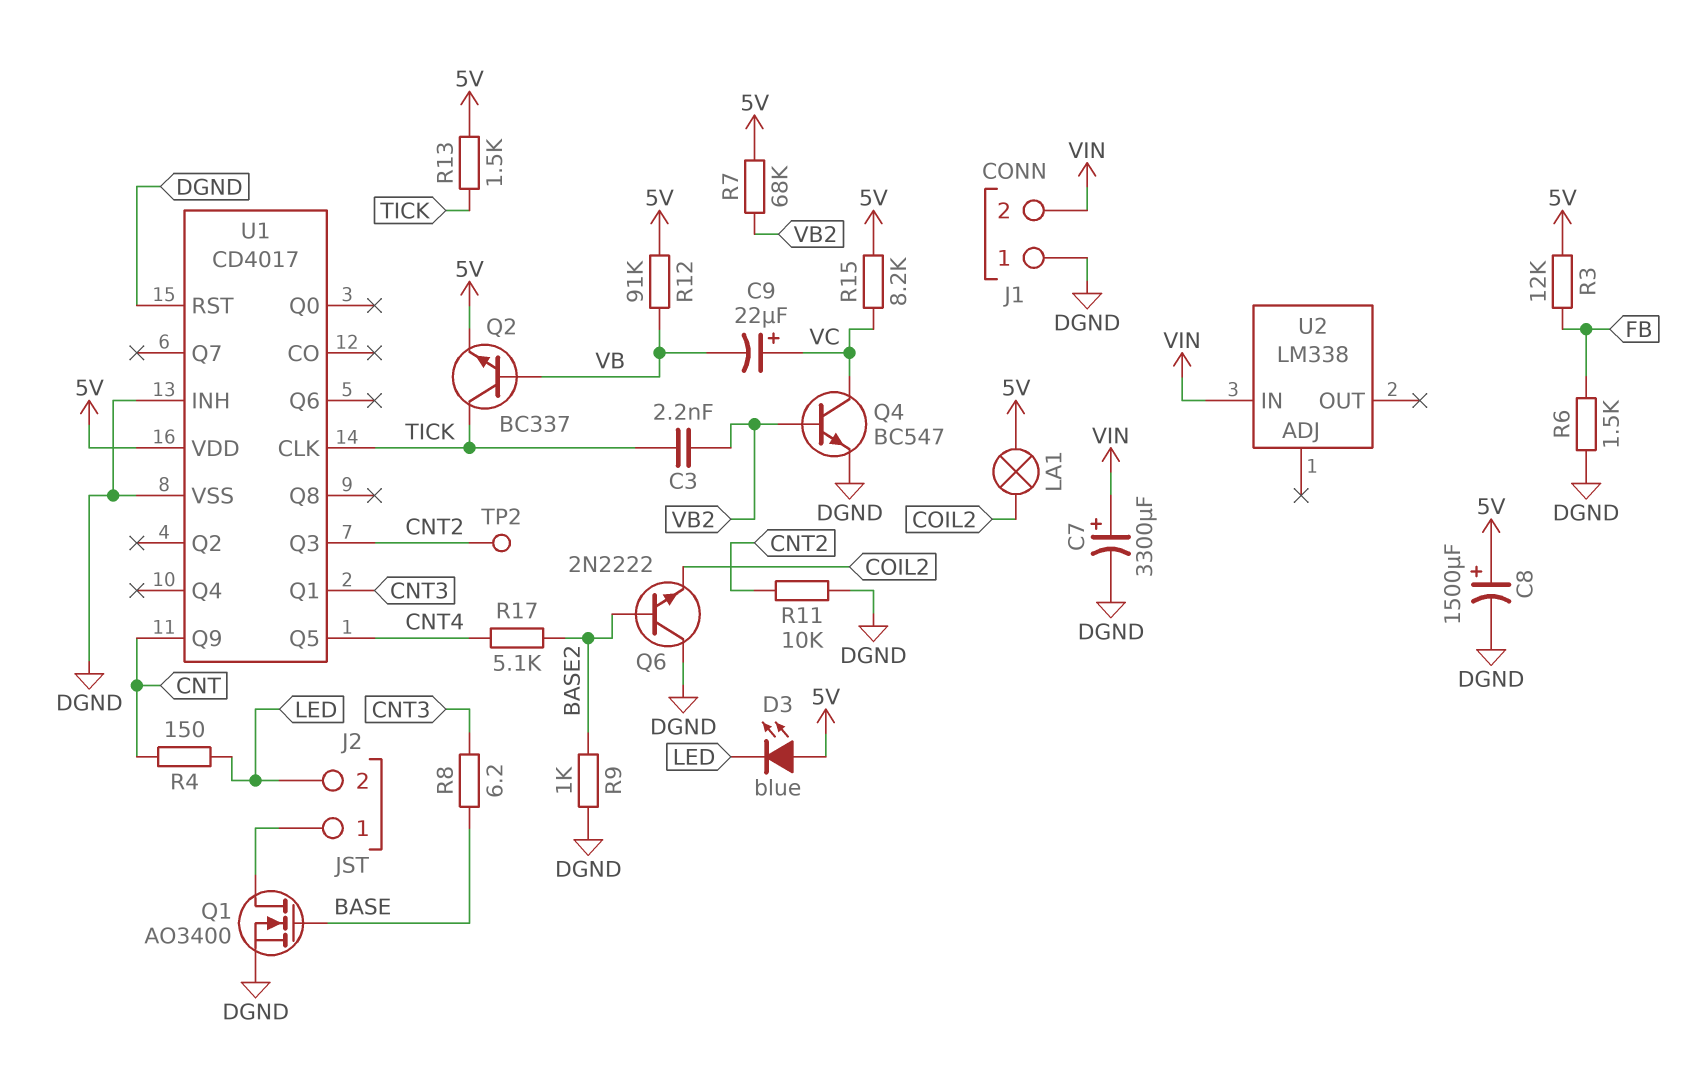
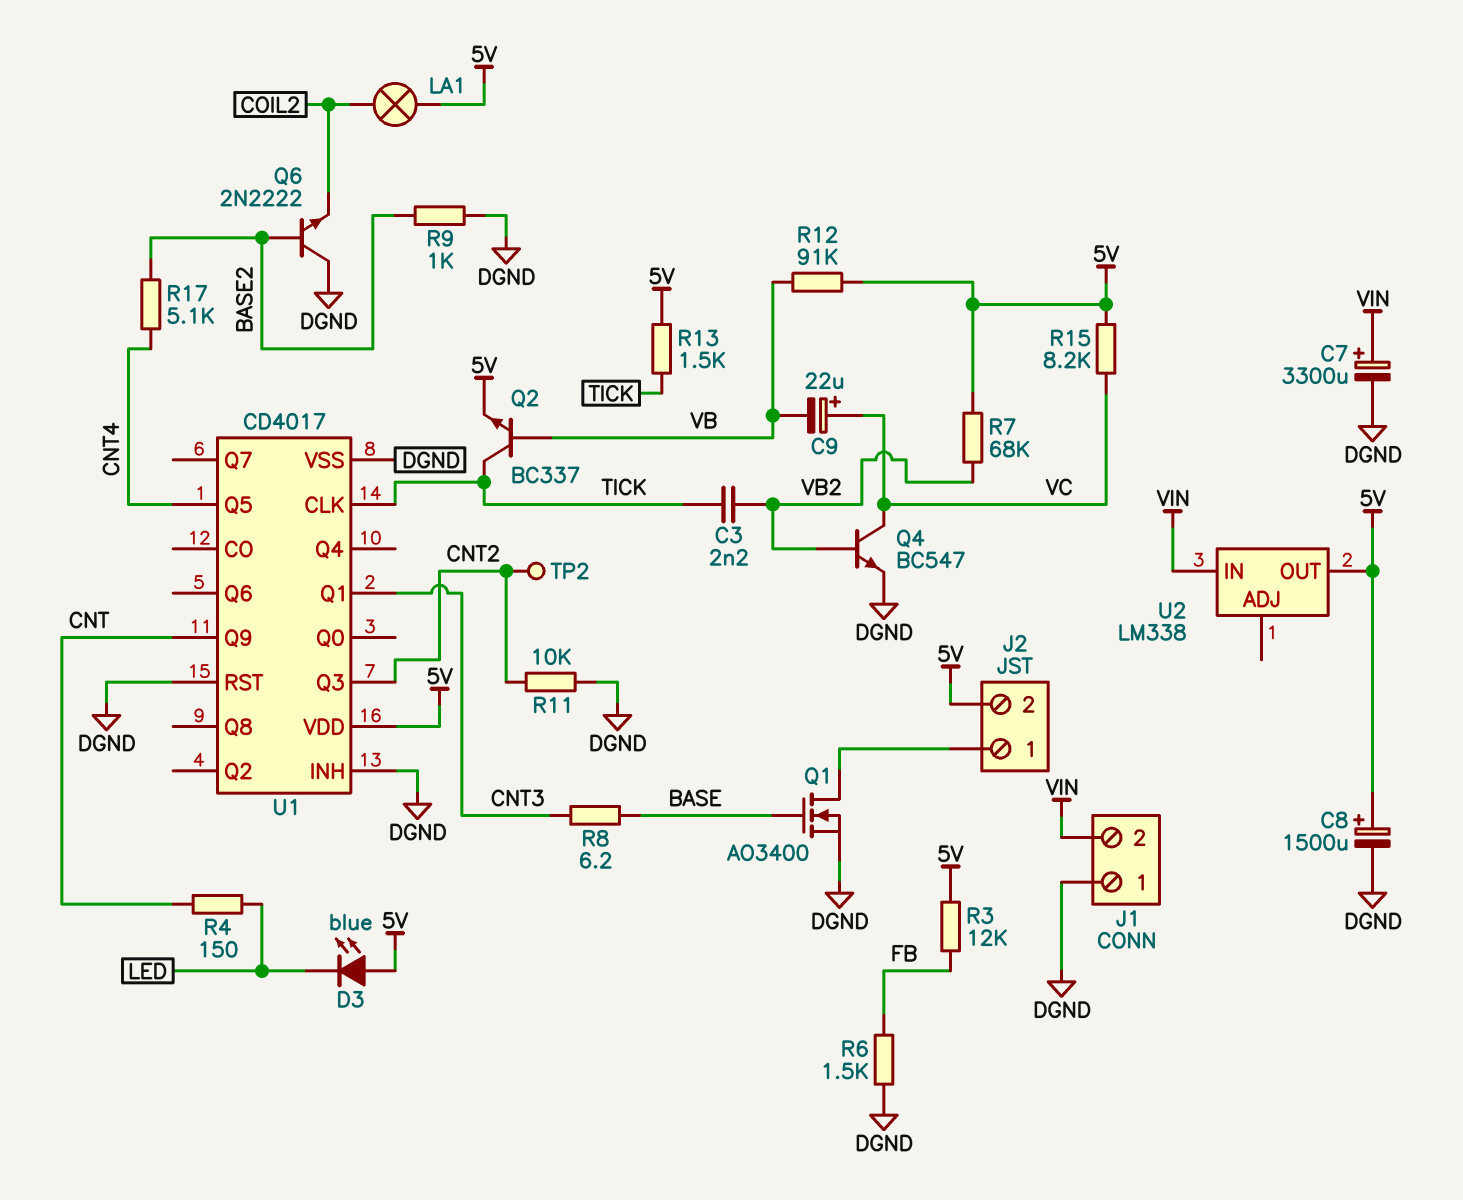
J2 pin 2: LED -> 5V
U2 pin OUT: none -> 5V

